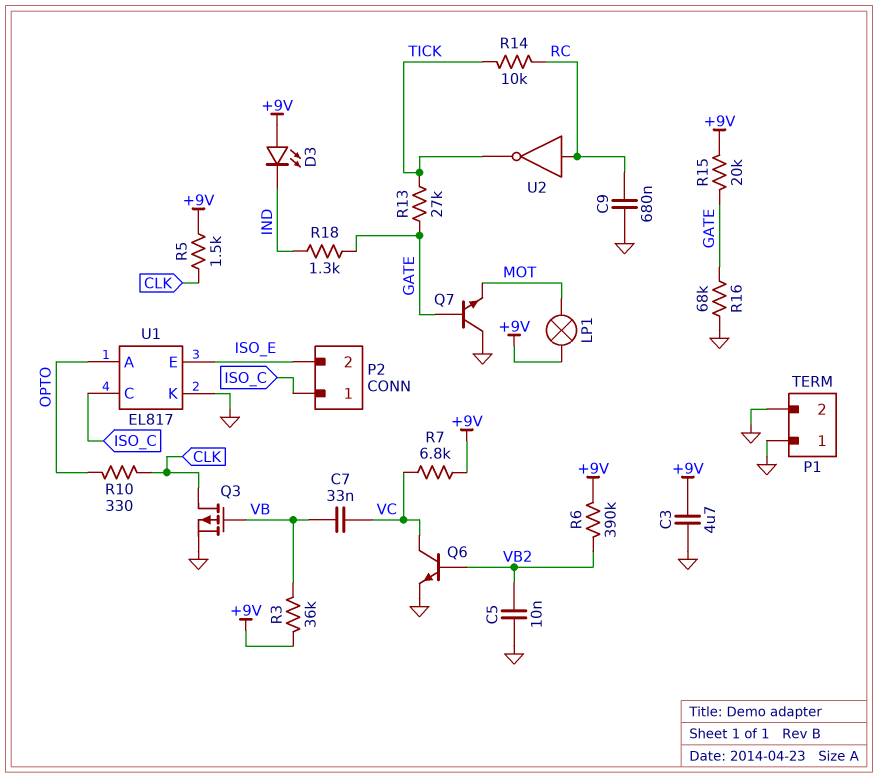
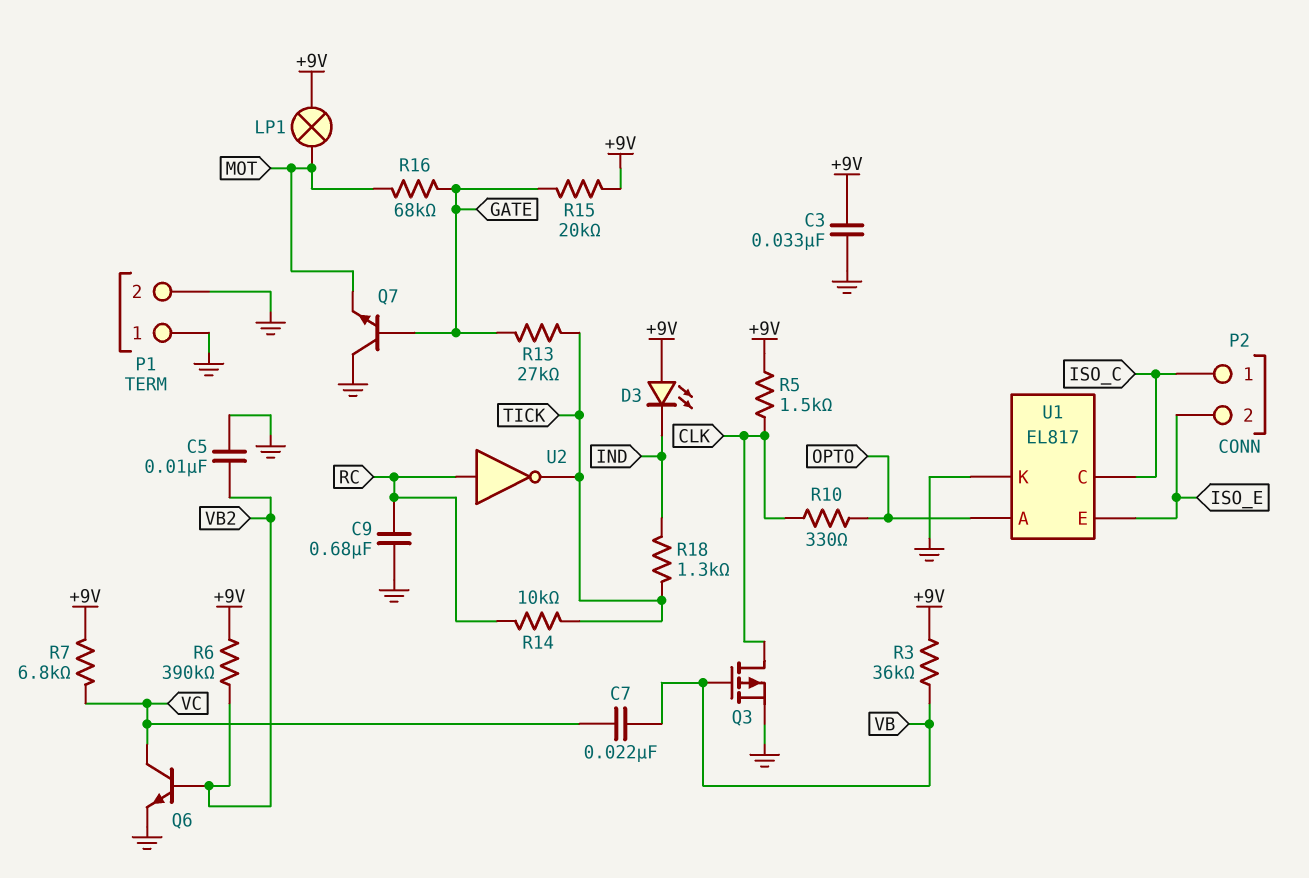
C3: 4.7uF (+9V, GND) -> 33nF (+9V, GND)
C7: 33nF (VB, VC) -> 22nF (VB, VC)
R16: 68k (GATE, GND) -> 68k (GATE, MOT)
R18: 1.3k (GATE, IND) -> 1.3k (IND, TICK)

